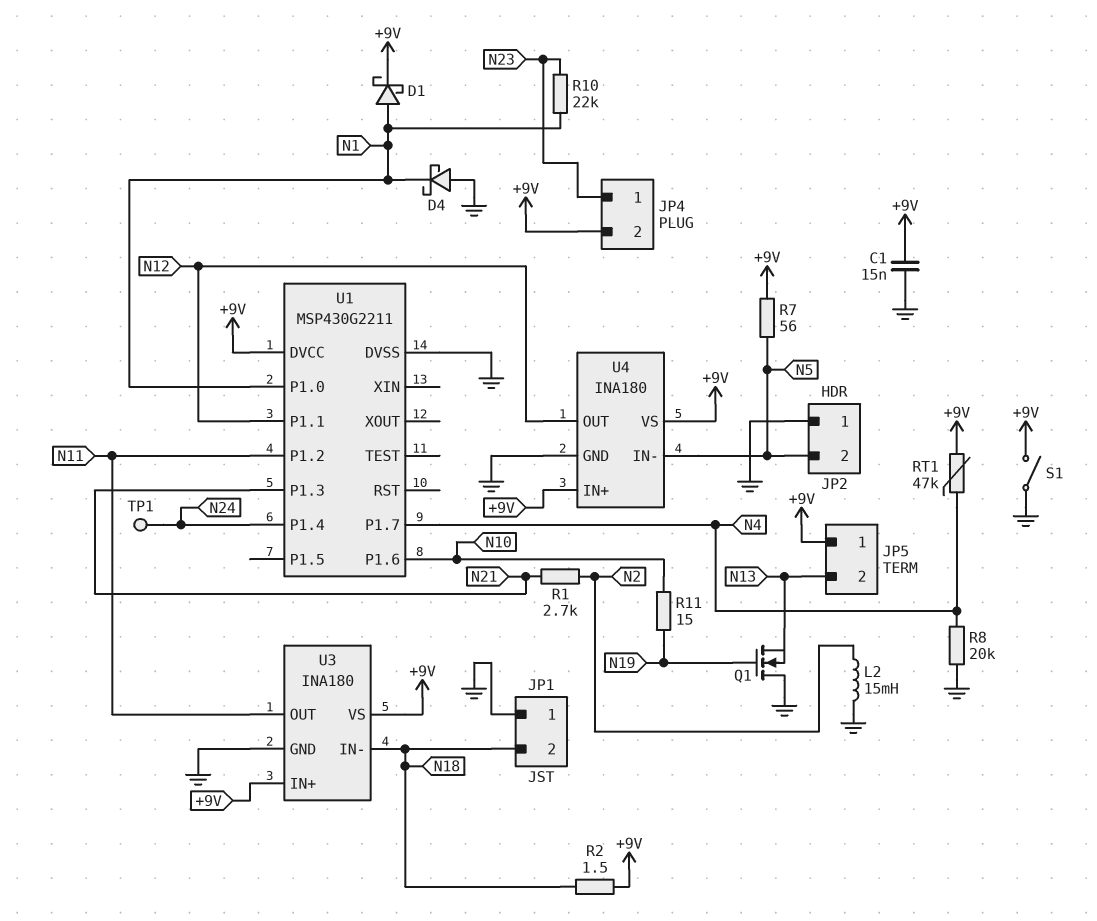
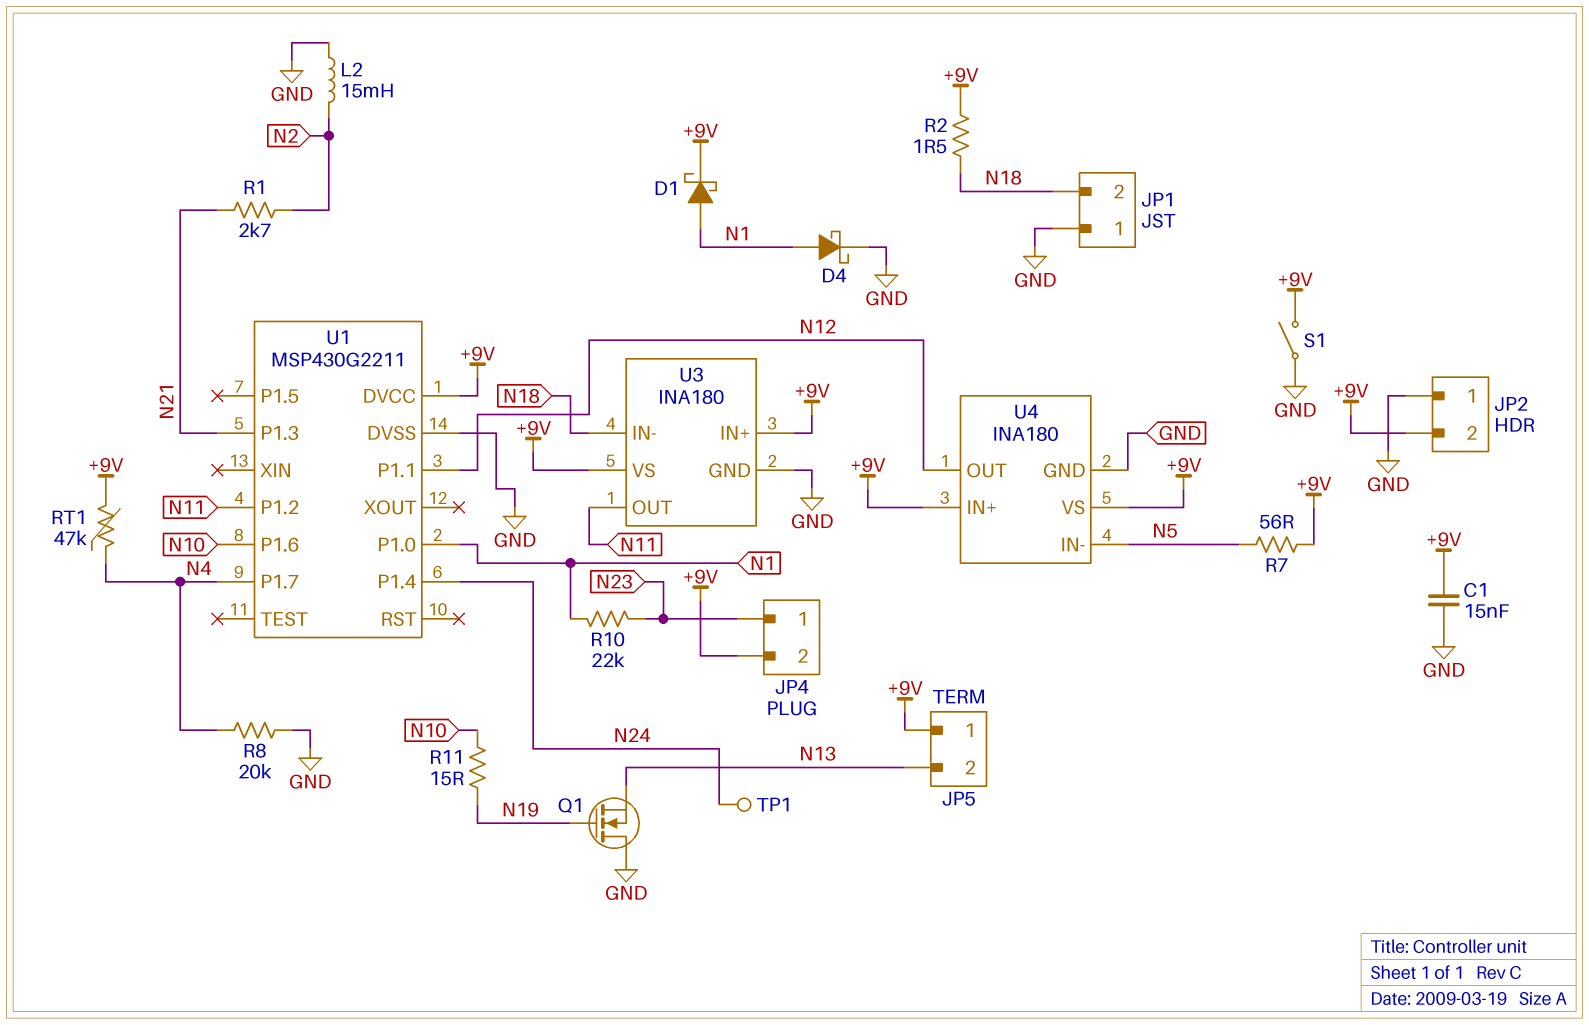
D4: schottky (A GND, K N1) -> schottky (A N1, K GND)
JP2 pin 2: N5 -> +9V

